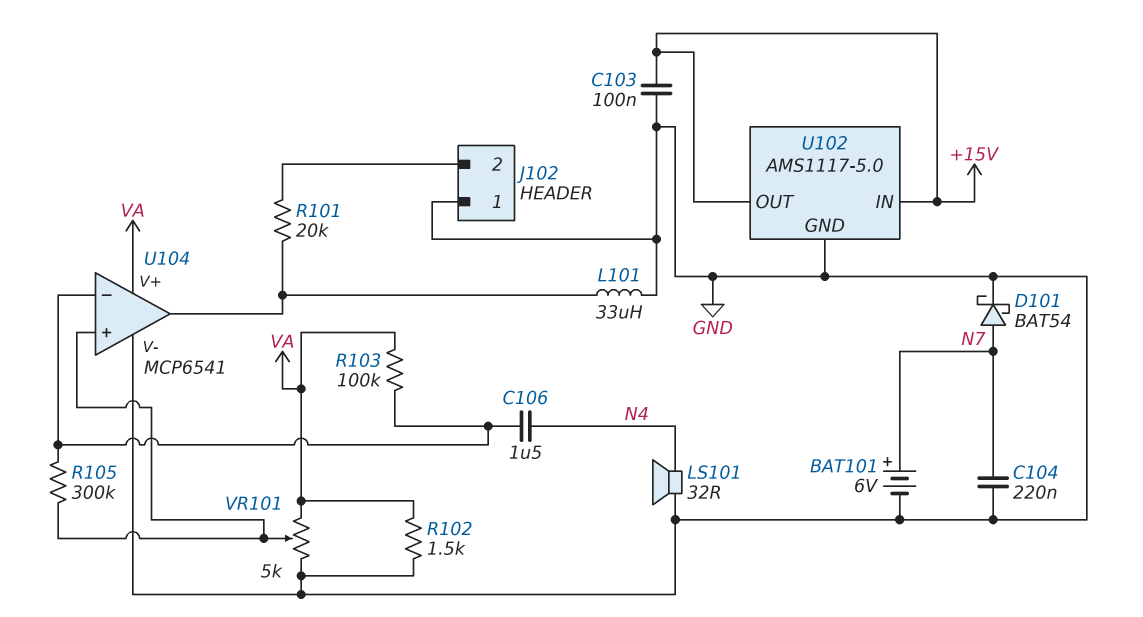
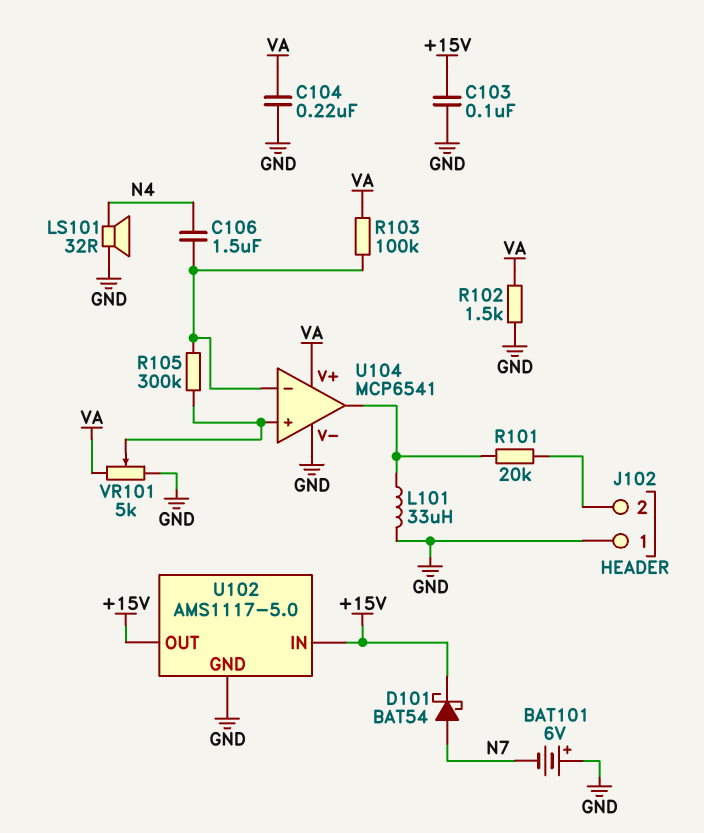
BAT101: 6V (plus N7, minus GND) -> 6V (plus GND, minus N7)
C104: 220nF (GND, N7) -> 220nF (GND, VA)
D101: schottky BAT54 (A N7, K GND) -> schottky BAT54 (A N7, K +15V)

